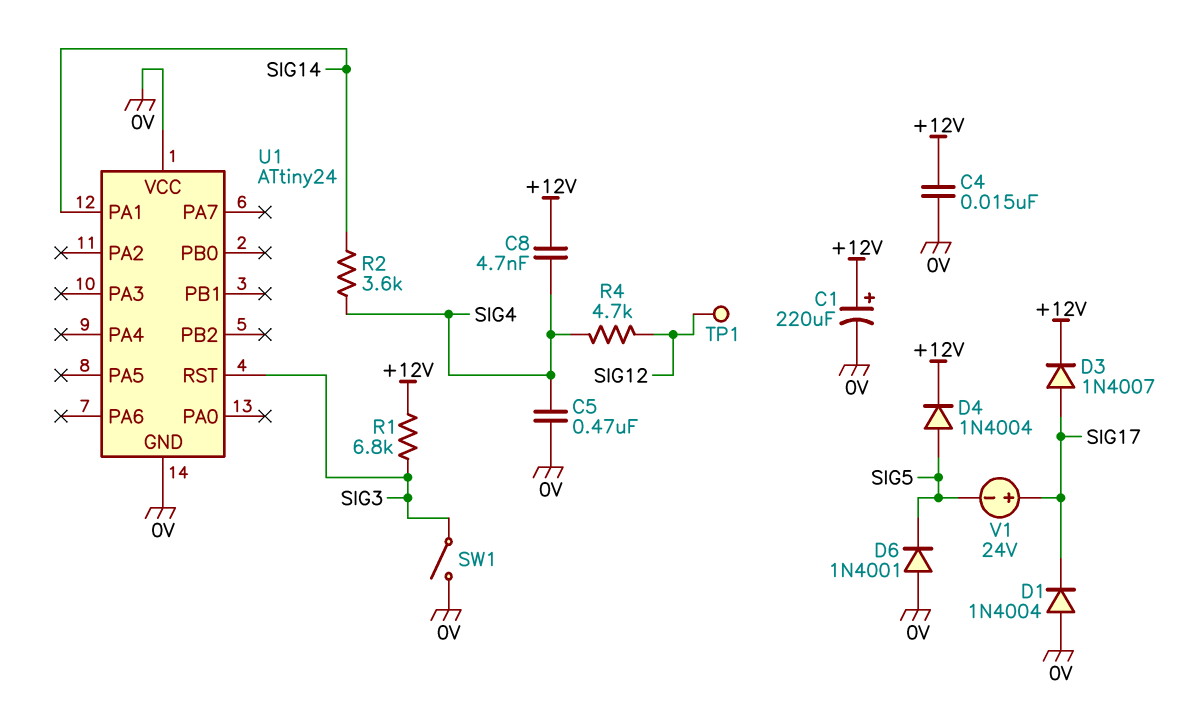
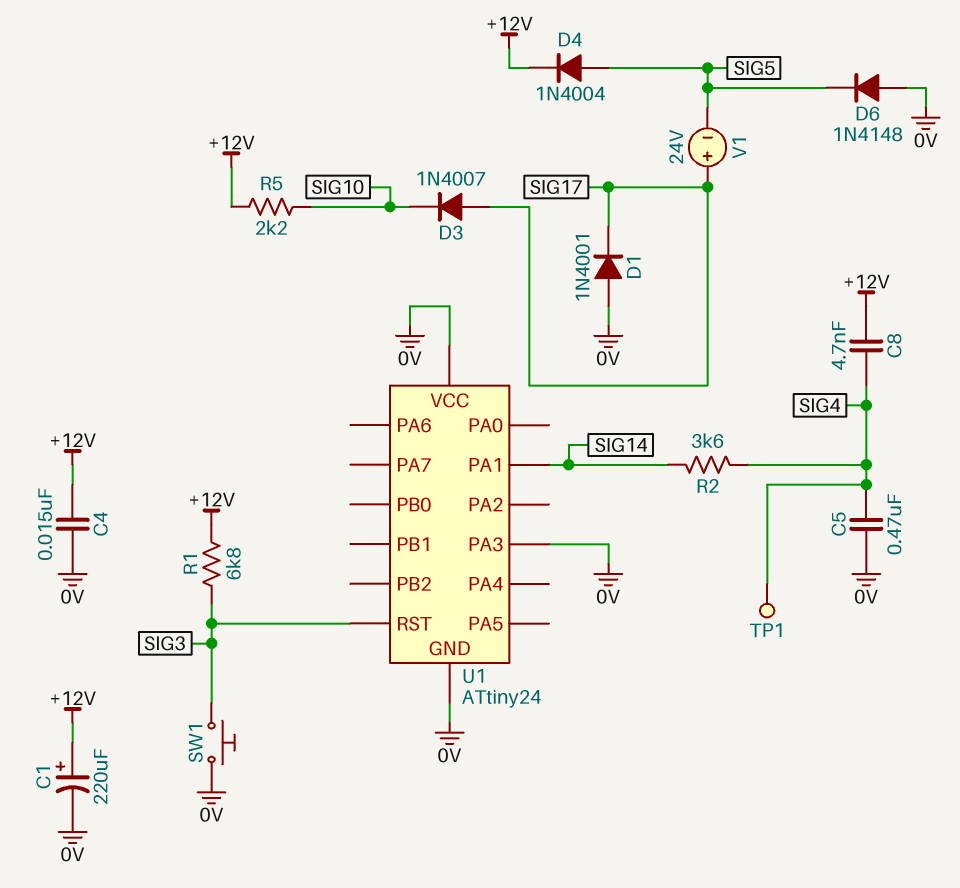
D1: diode 1N4004 (A 0V, K SIG17) -> diode 1N4001 (A 0V, K SIG17)
D3: diode 1N4007 (A SIG17, K +12V) -> diode 1N4007 (A SIG17, K SIG10)
D6: diode 1N4001 (A 0V, K SIG5) -> diode 1N4148 (A 0V, K SIG5)
R4: 4.7k (SIG4, SIG12) -> none
R5: none -> 2.2k (+12V, SIG10)
SW1: switch (0V, SIG3) -> button (0V, SIG3)
TP1: test point (SIG12) -> test point (SIG4)
U1 pin PA3: none -> 0V

